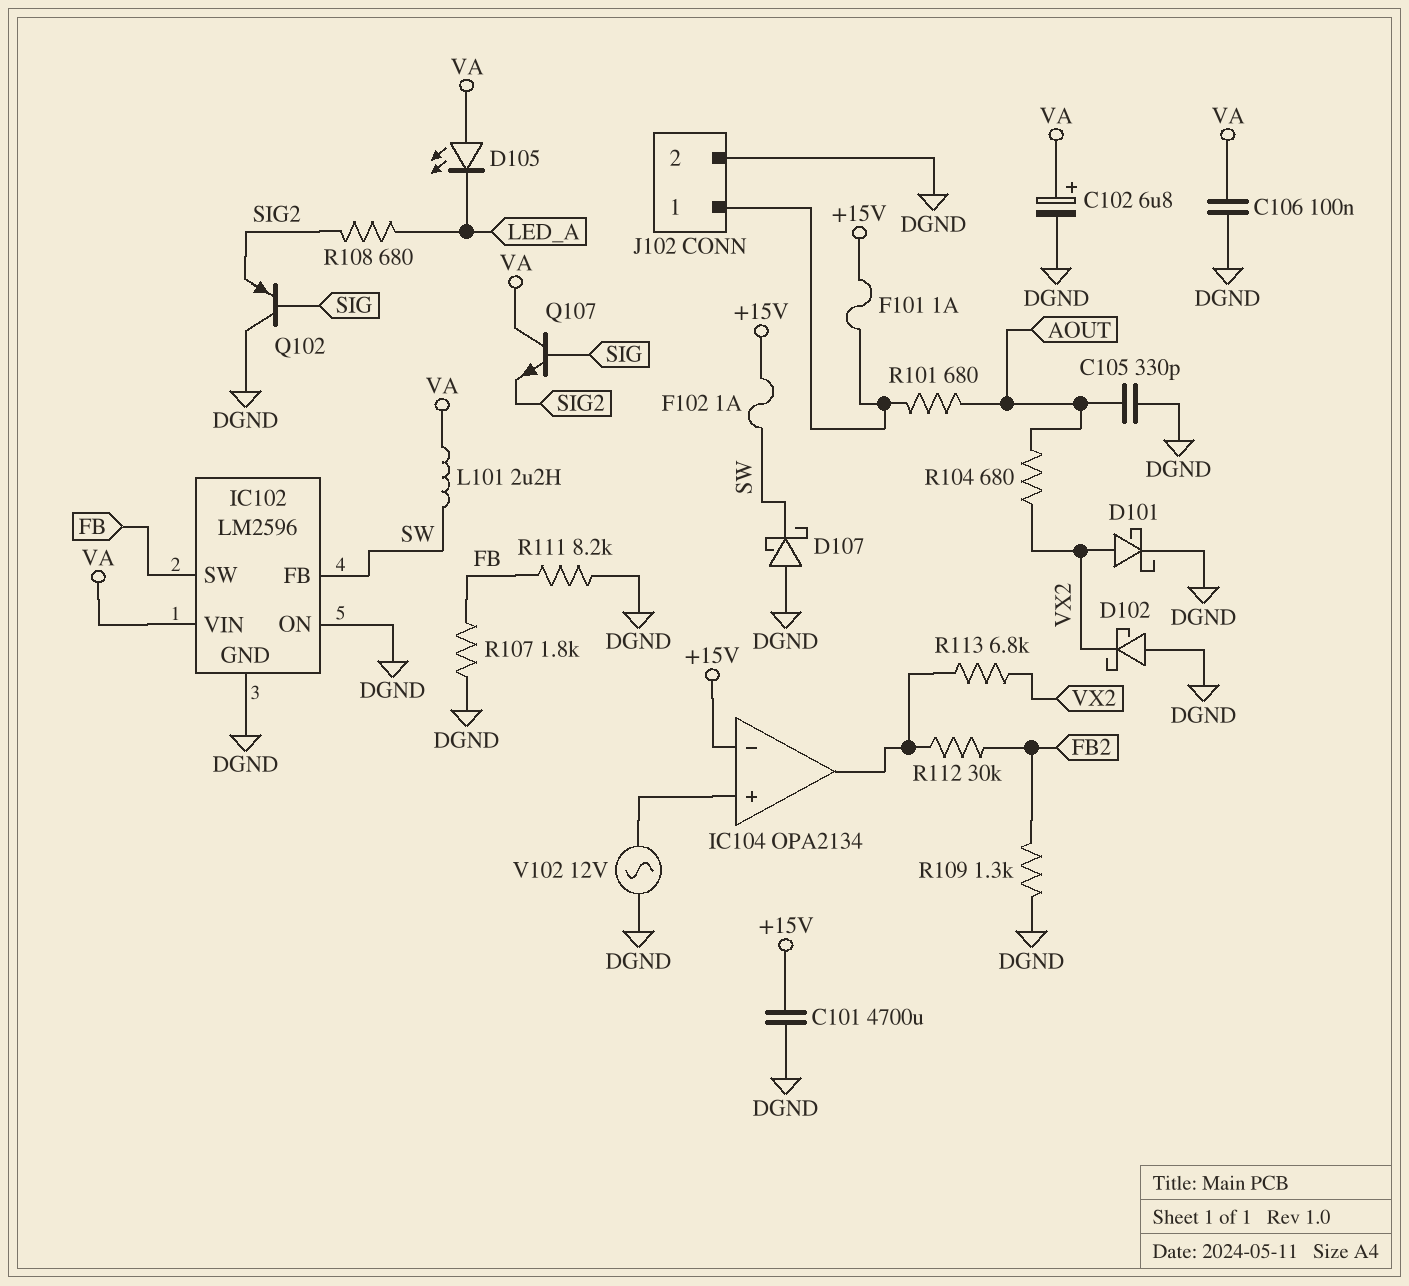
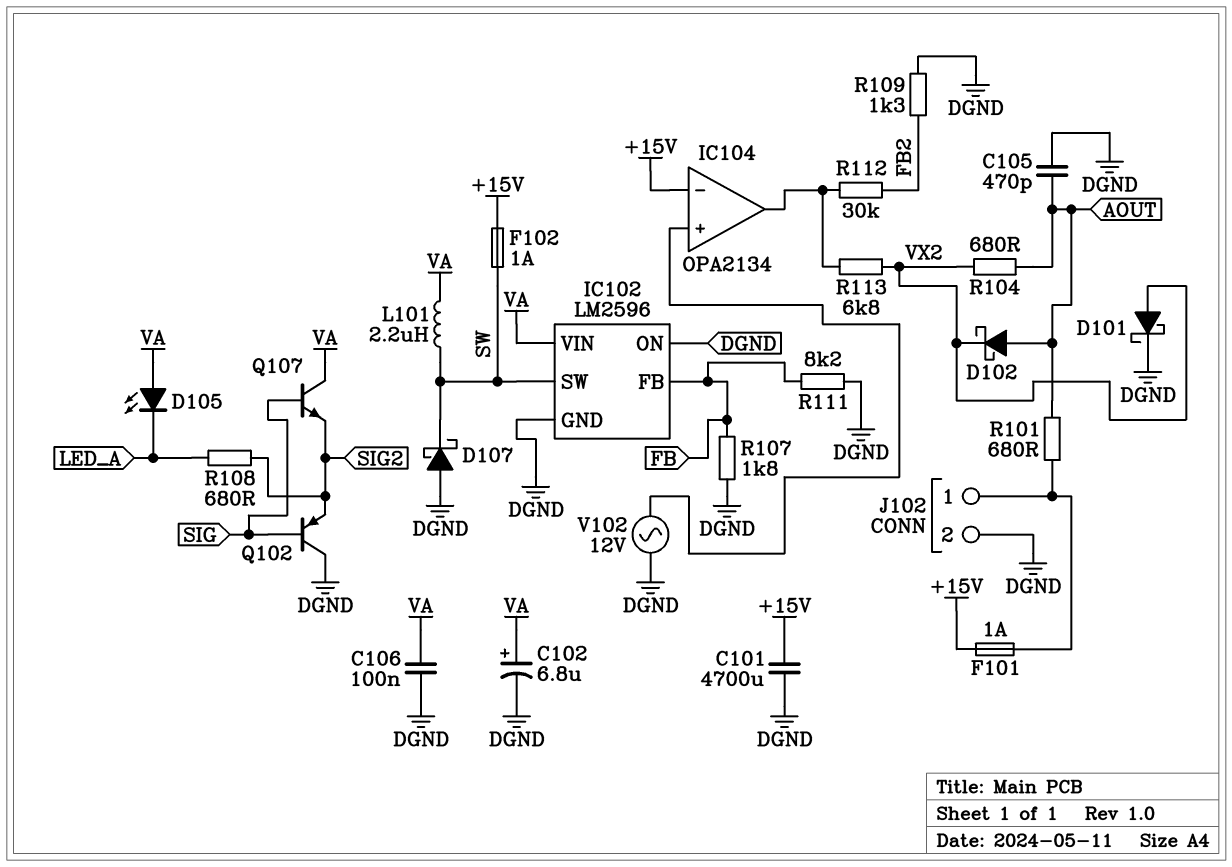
C105: 330pF (AOUT, DGND) -> 470pF (AOUT, DGND)
D102: schottky (A DGND, K VX2) -> schottky (A AOUT, K VX2)
IC102 pin FB: SW -> FB
IC102 pin SW: FB -> SW

